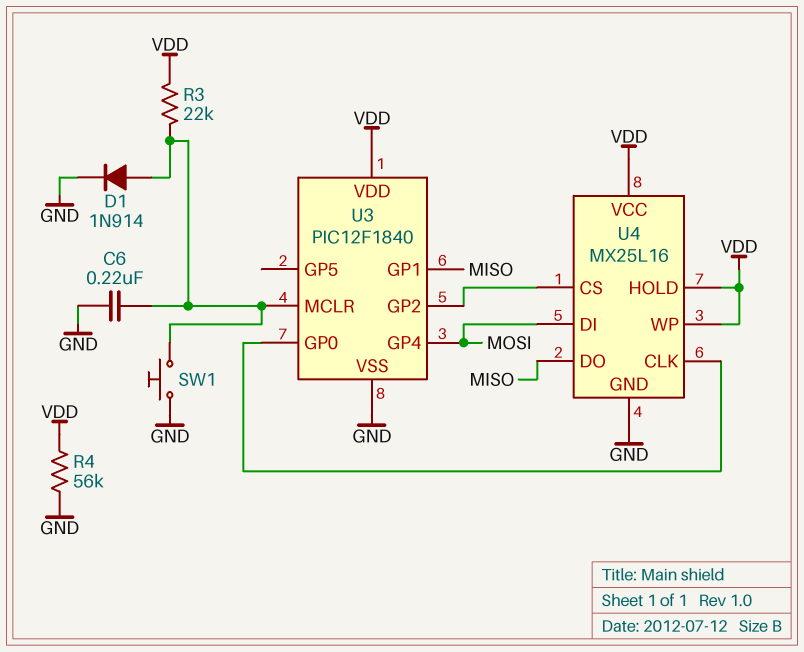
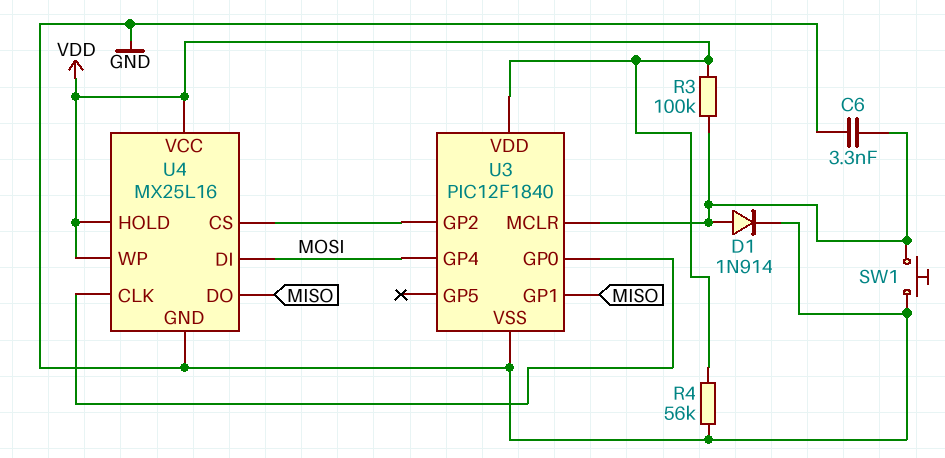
C6: 220nF (GND, U3/MCLR) -> 3.3nF (GND, U3/MCLR)
R3: 22k (U3/MCLR, VDD) -> 100k (U3/MCLR, VDD)

